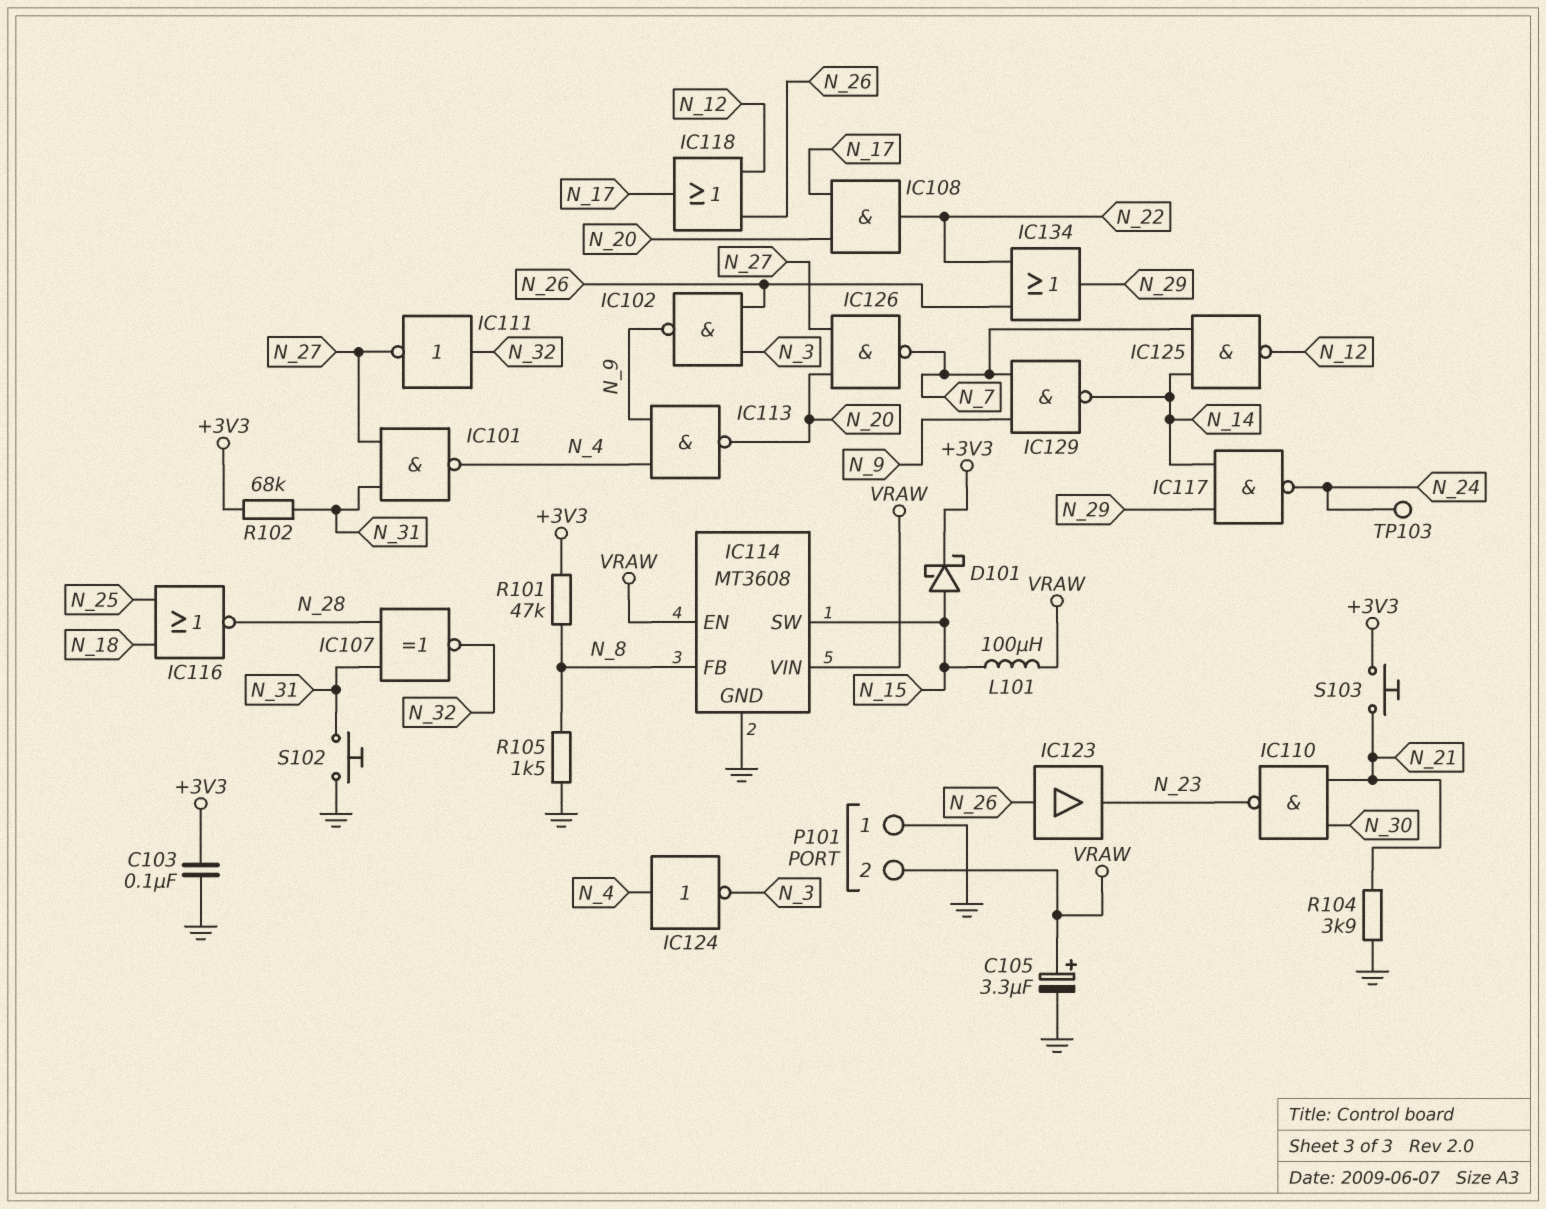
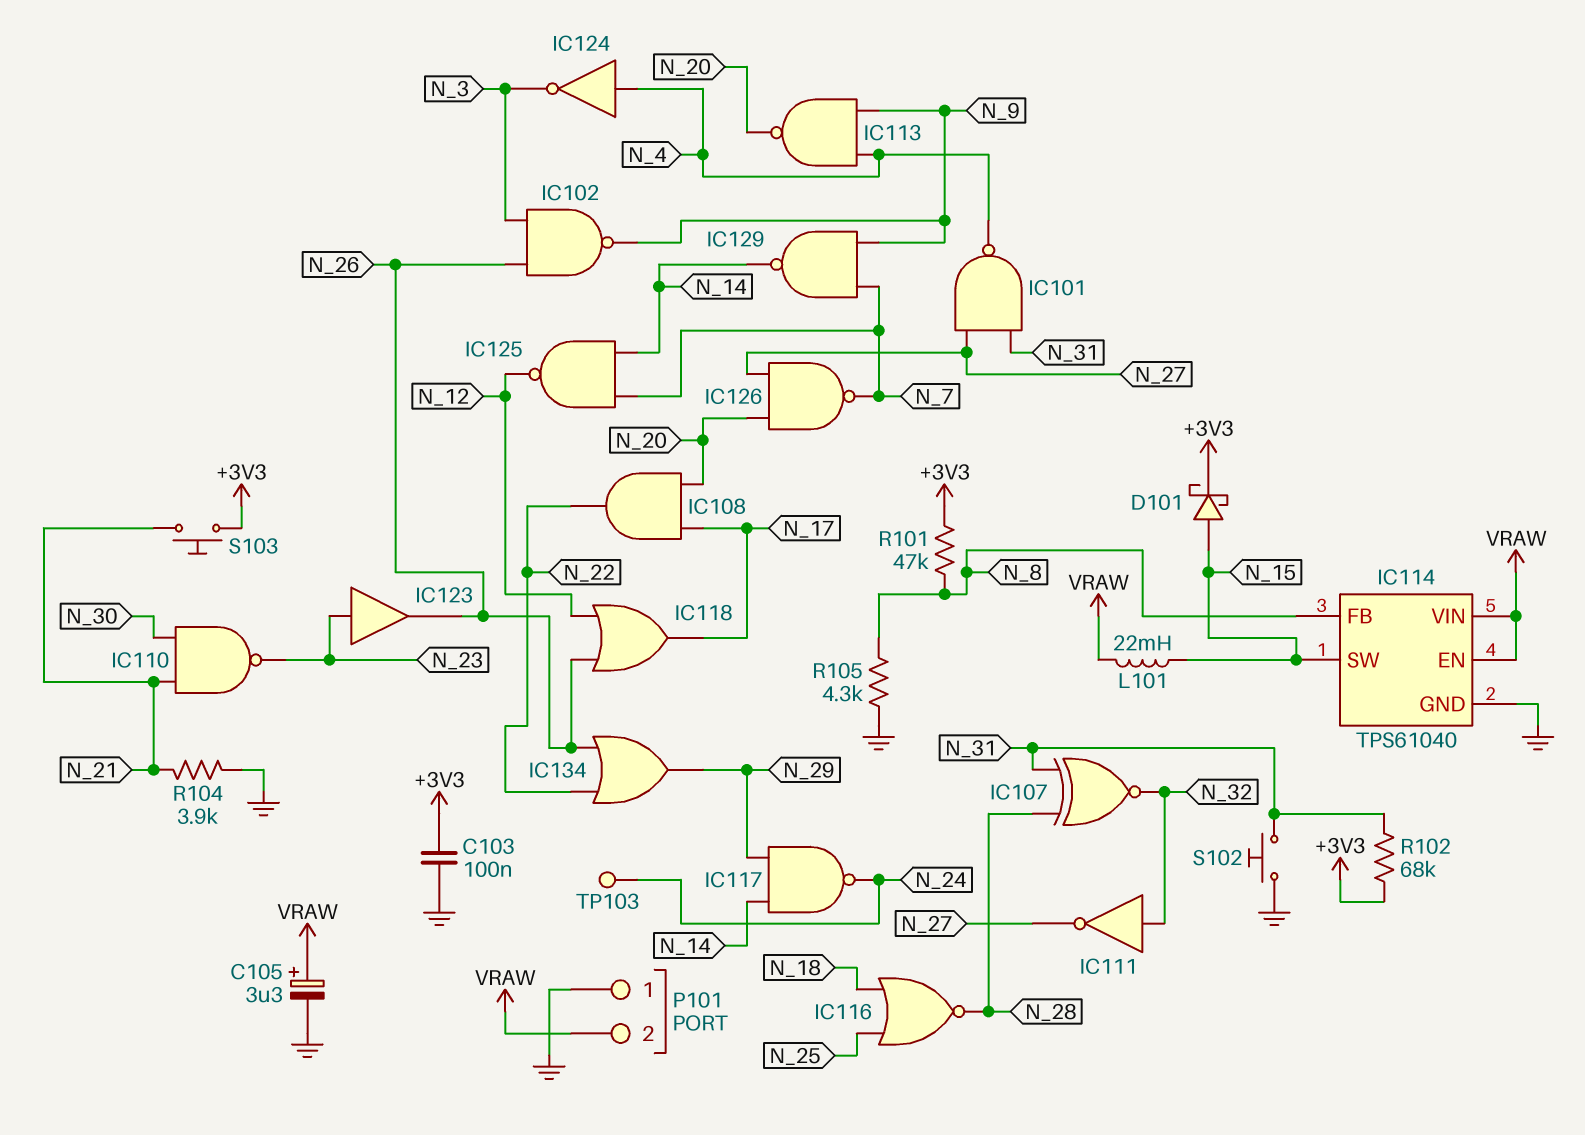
IC114: MT3608 -> TPS61040
IC123: buffer (in N_26, out N_23) -> buffer (in N_23, out N_26)
L101: 100uH (N_15, VRAW) -> 22mH (N_15, VRAW)
R105: 1.5k (GND, N_8) -> 4.3k (GND, N_8)

